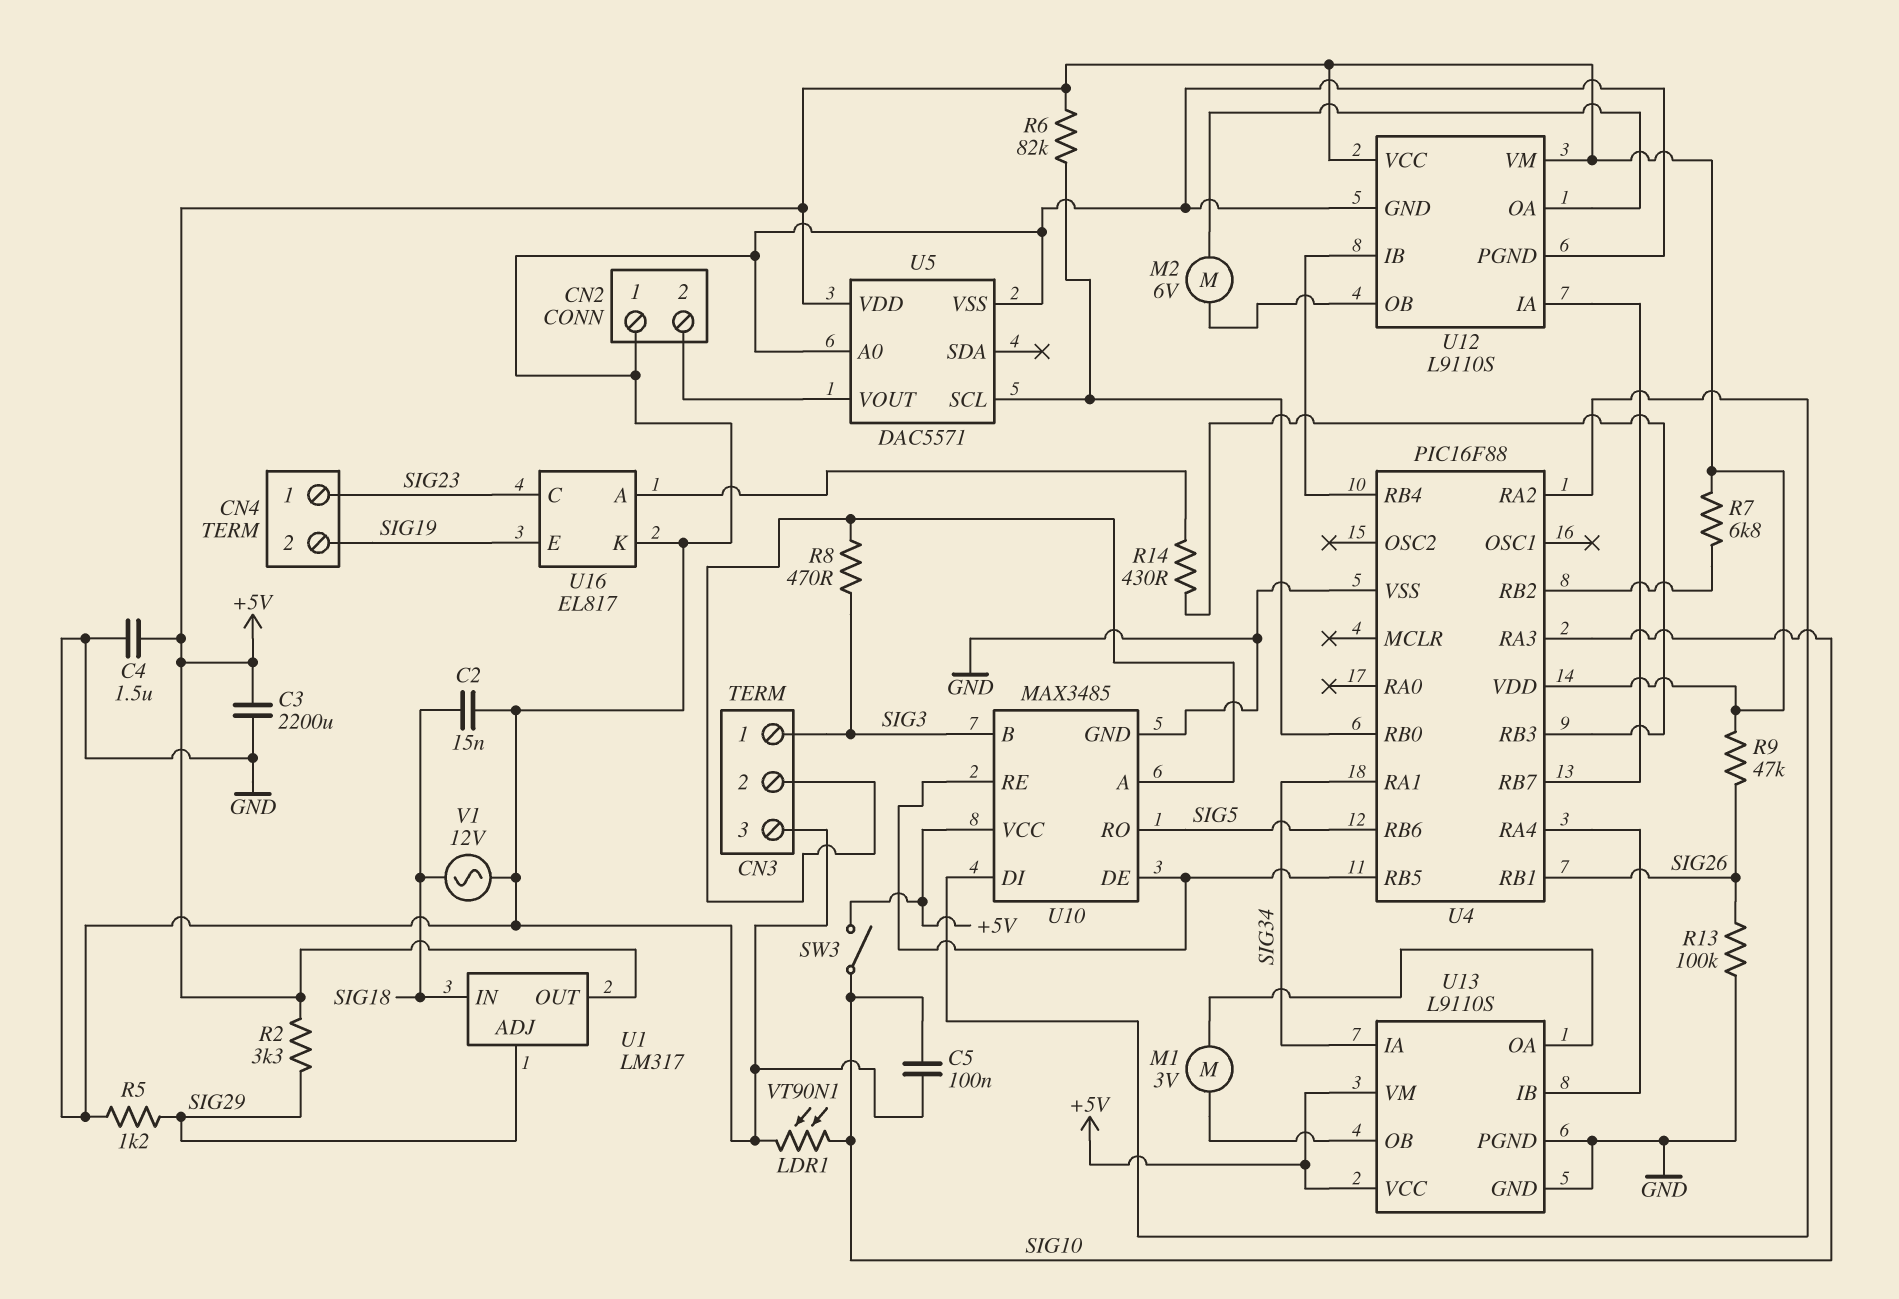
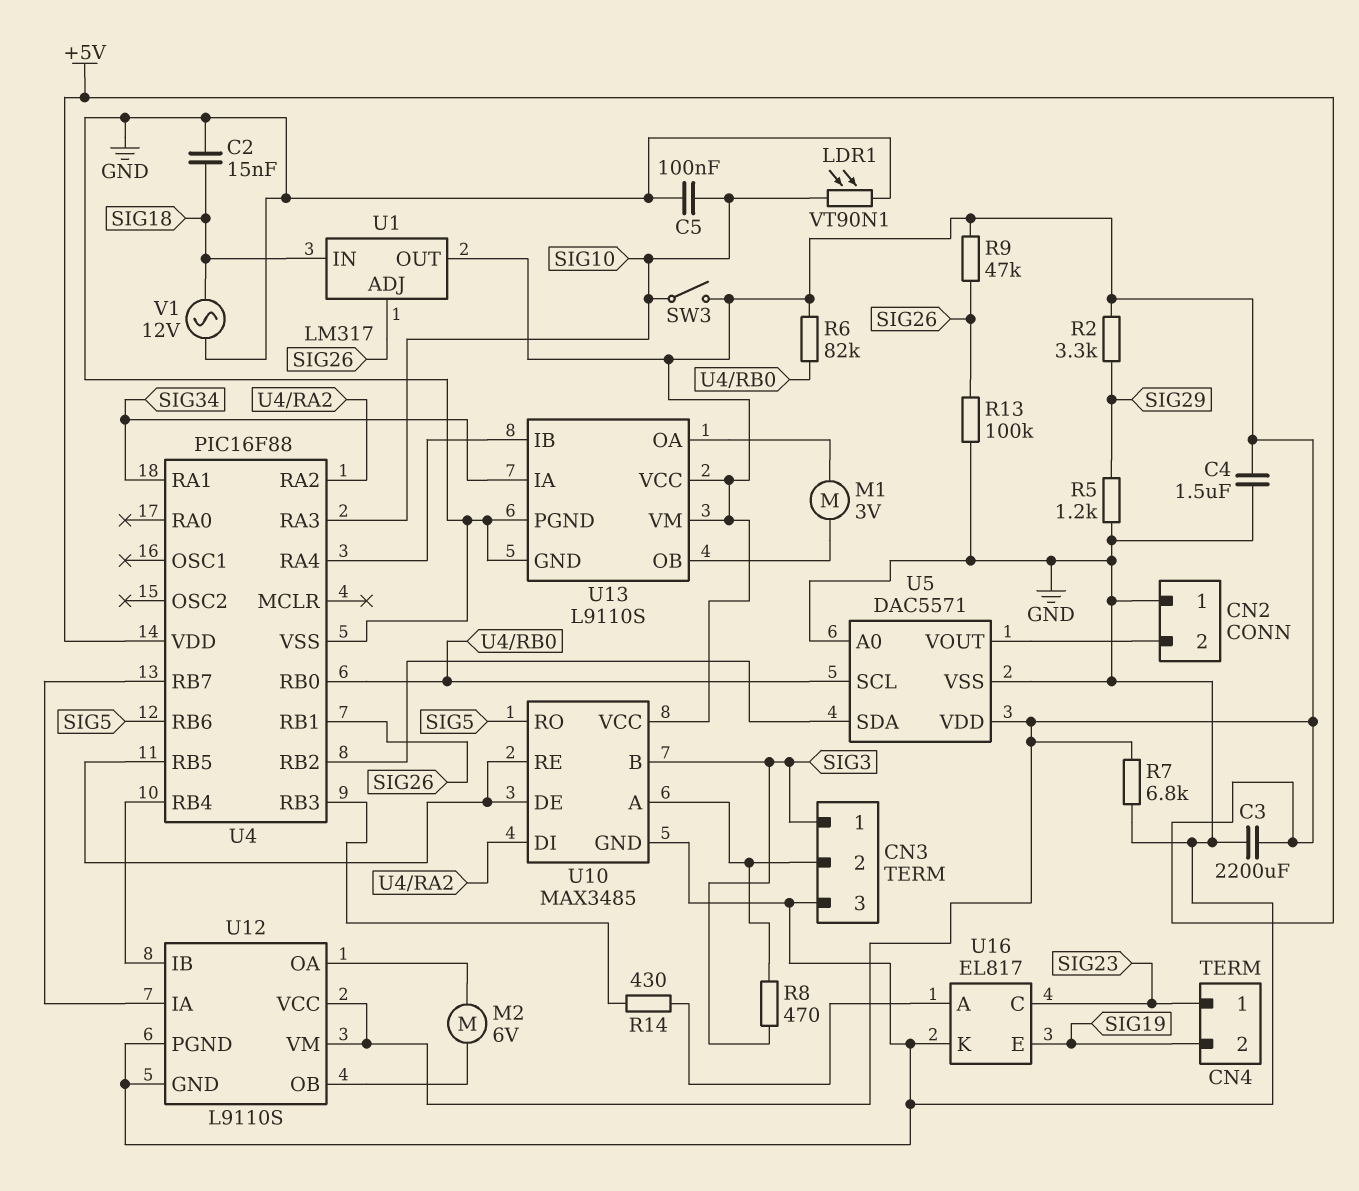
R7: 6.8k (+5V, U4/RB2) -> 6.8k (+5V, GND)
U1 pin ADJ: SIG29 -> SIG26
U5 pin SDA: none -> U4/RB2

